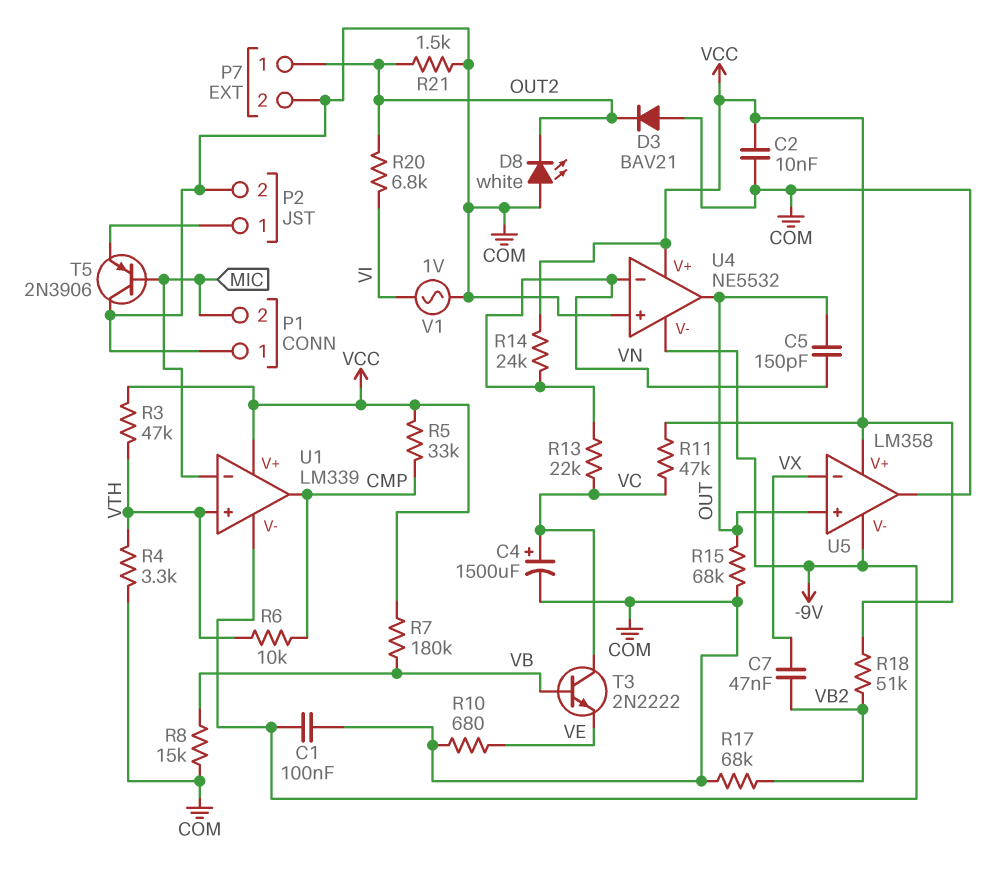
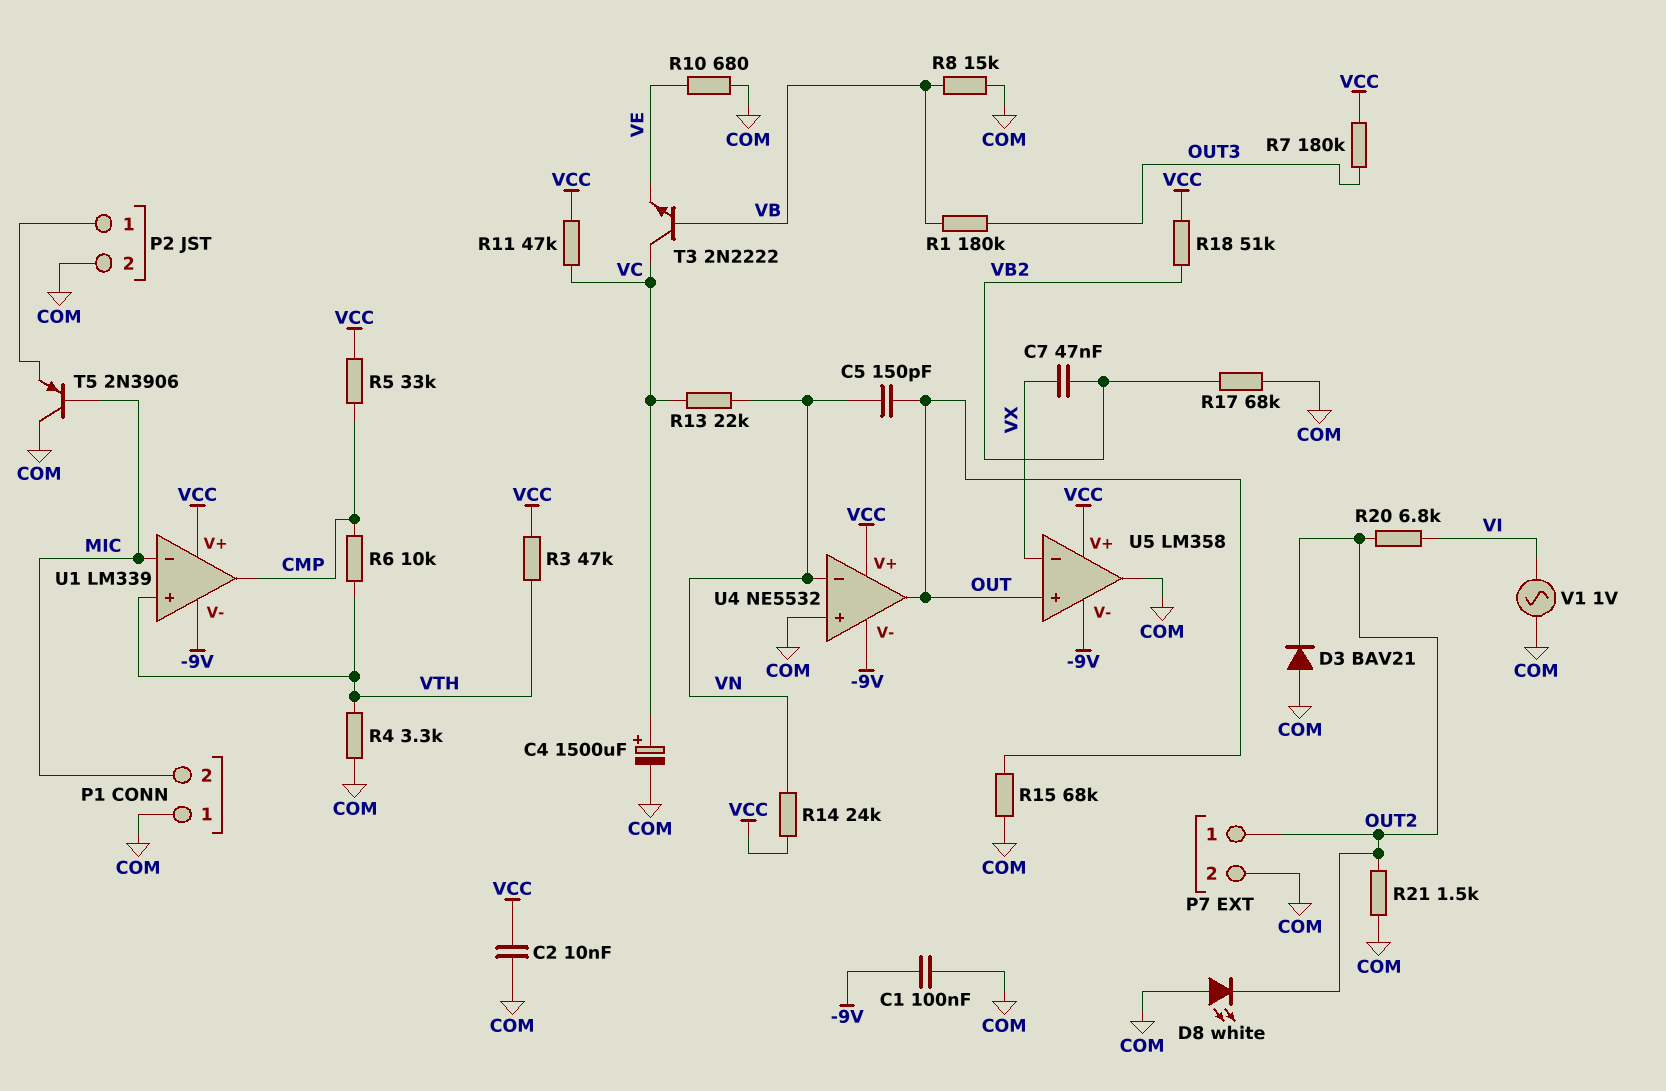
R1: none -> 180k (OUT3, VB)
R7: 180k (VB, VCC) -> 180k (OUT3, VCC)

